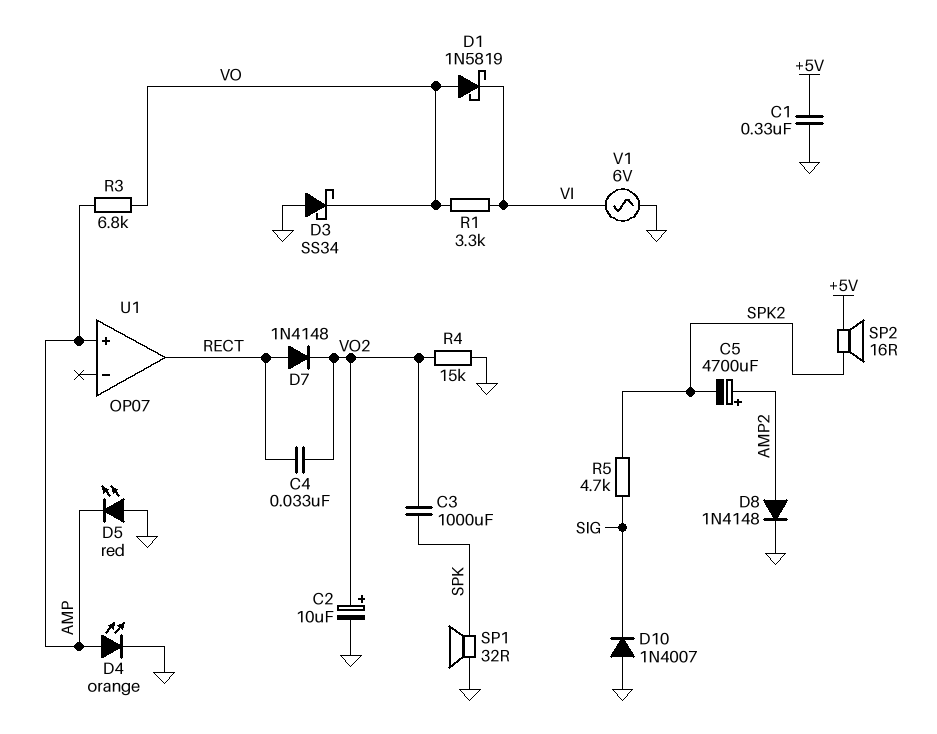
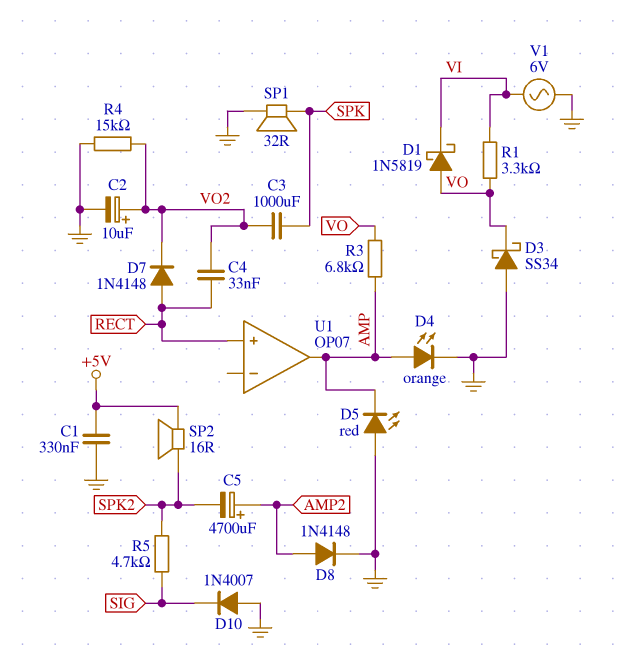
U1 pin in+: AMP -> RECT
U1 pin out: RECT -> AMP

